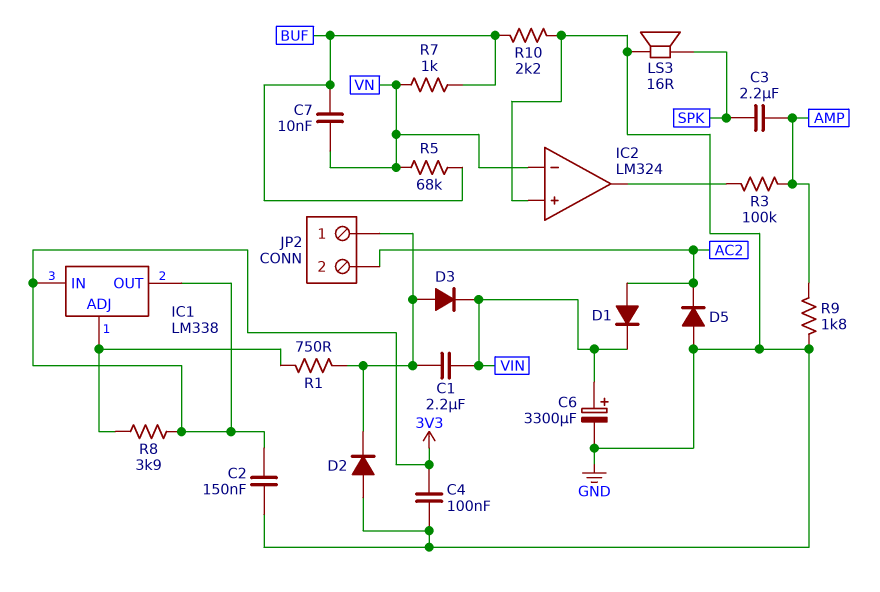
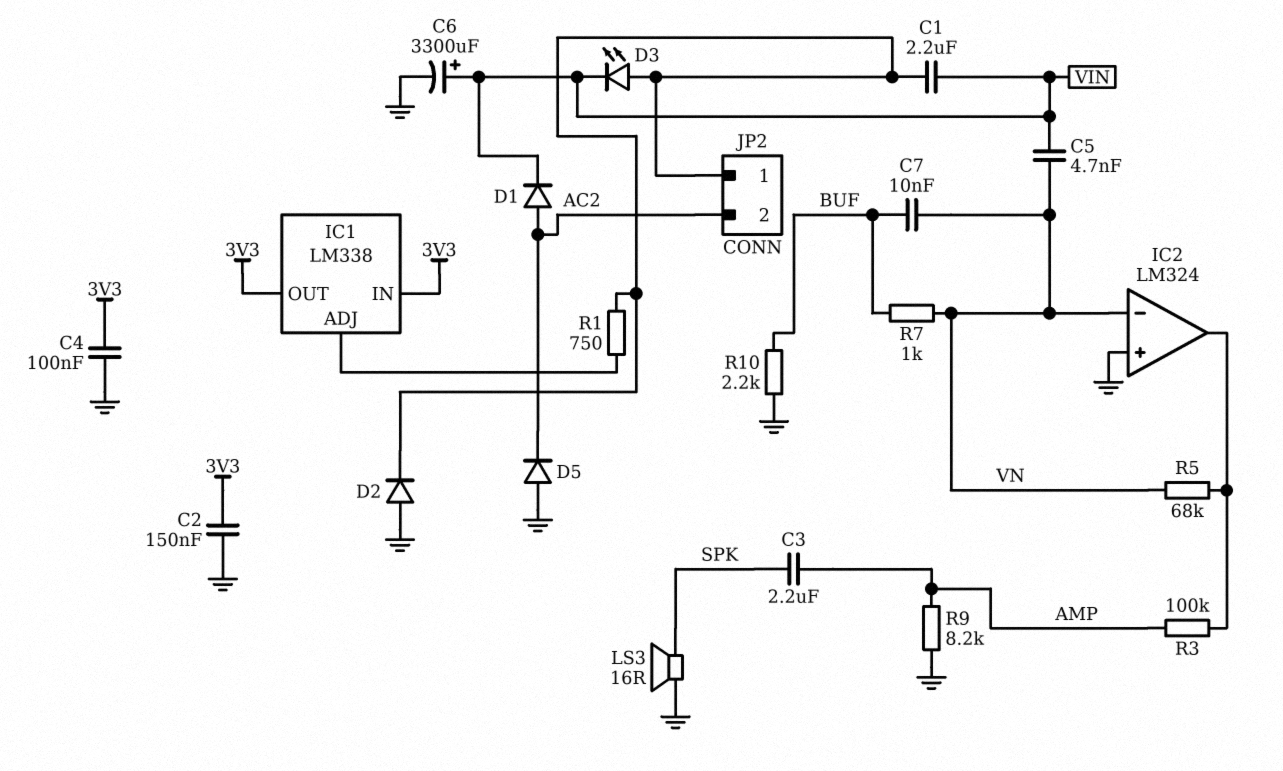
C5: none -> 4.7nF (VIN, VN)
D3: diode (A JP2/1, K VIN) -> LED (A JP2/1, K VIN)
R5: 68k (BUF, VN) -> 68k (IC2/out, VN)
R8: 3.9k (3V3, IC1/ADJ) -> none
R9: 1.8k (AMP, GND) -> 8.2k (AMP, GND)

